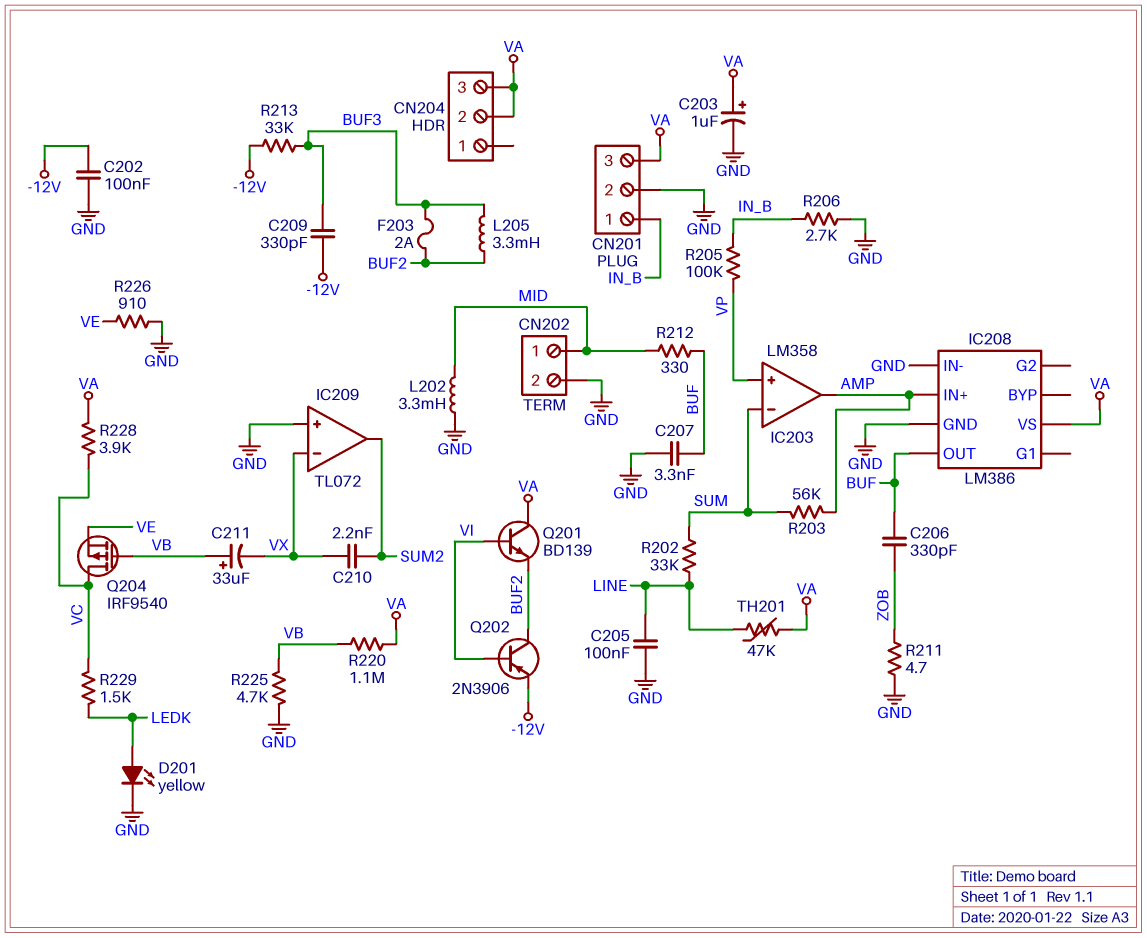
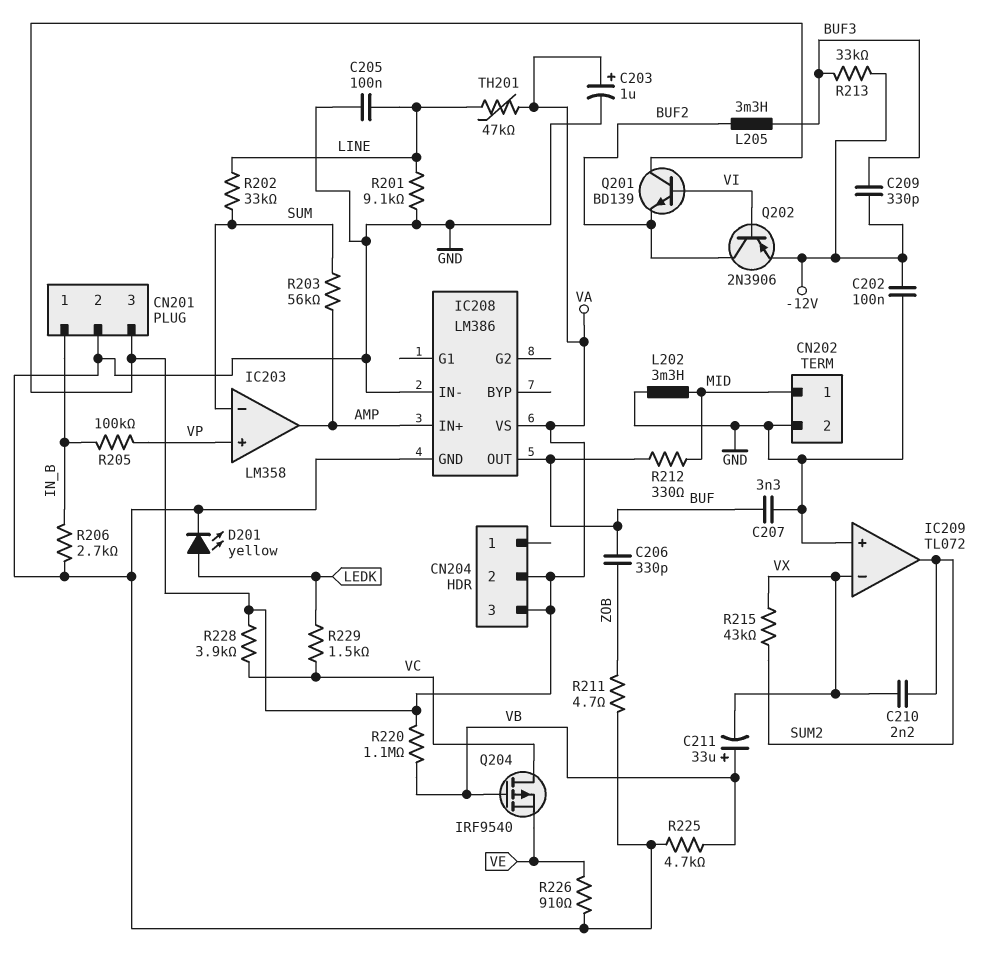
F203: 2A (BUF2, BUF3) -> none
R201: none -> 9.1k (GND, LINE)
R215: none -> 43k (SUM2, VX)

